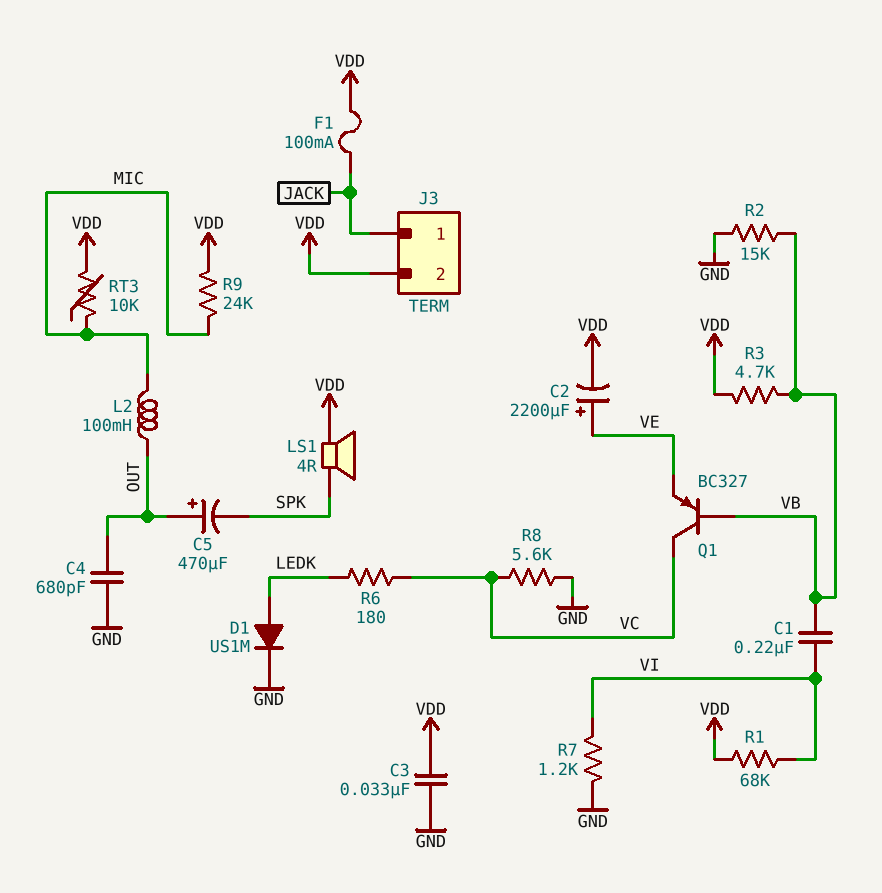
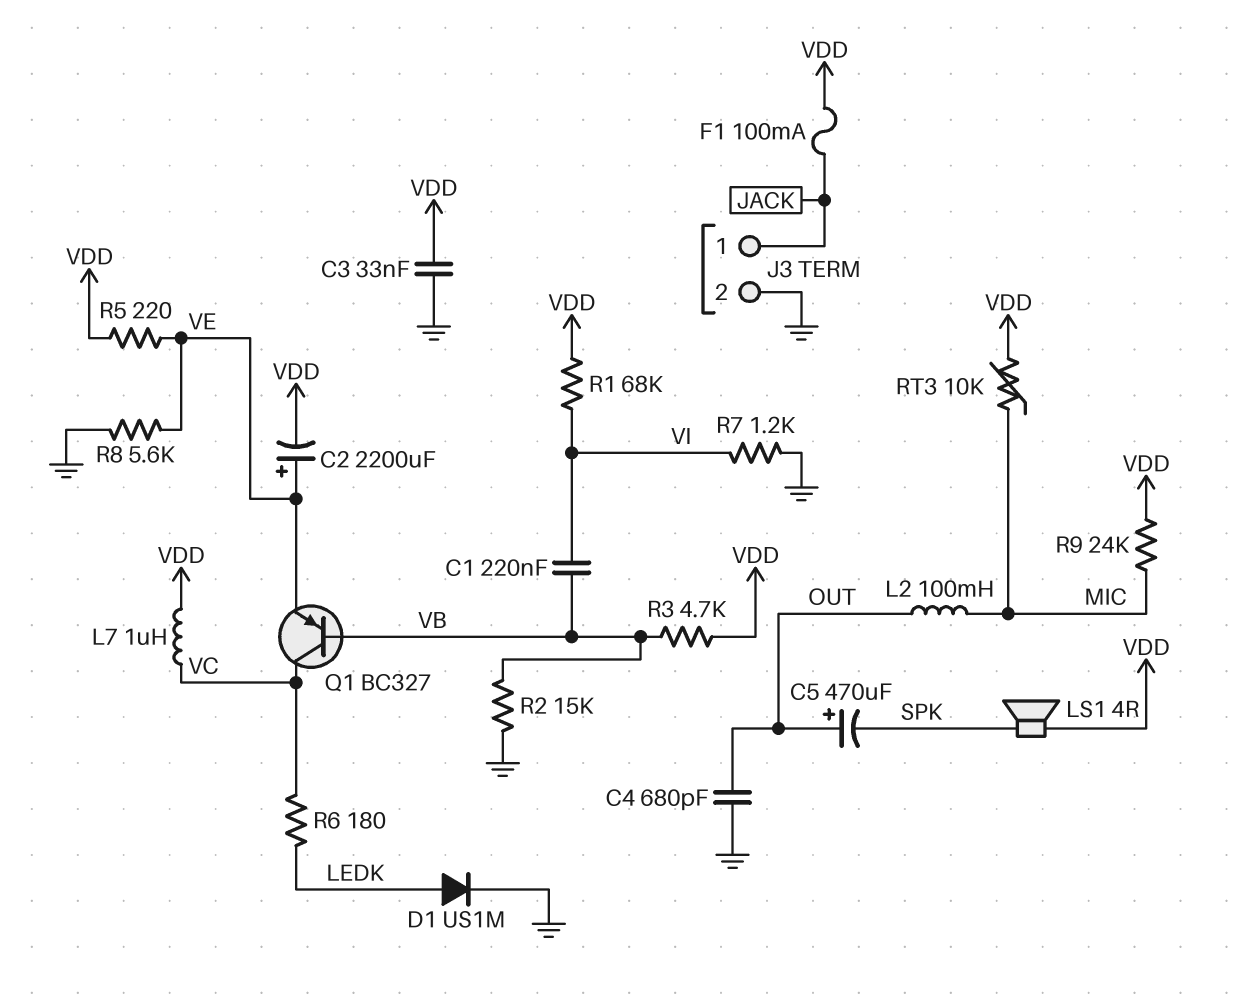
J3 pin 2: VDD -> GND
L7: none -> 1uH (VC, VDD)
R5: none -> 220 (VDD, VE)
R8: 5.6k (GND, VC) -> 5.6k (GND, VE)

